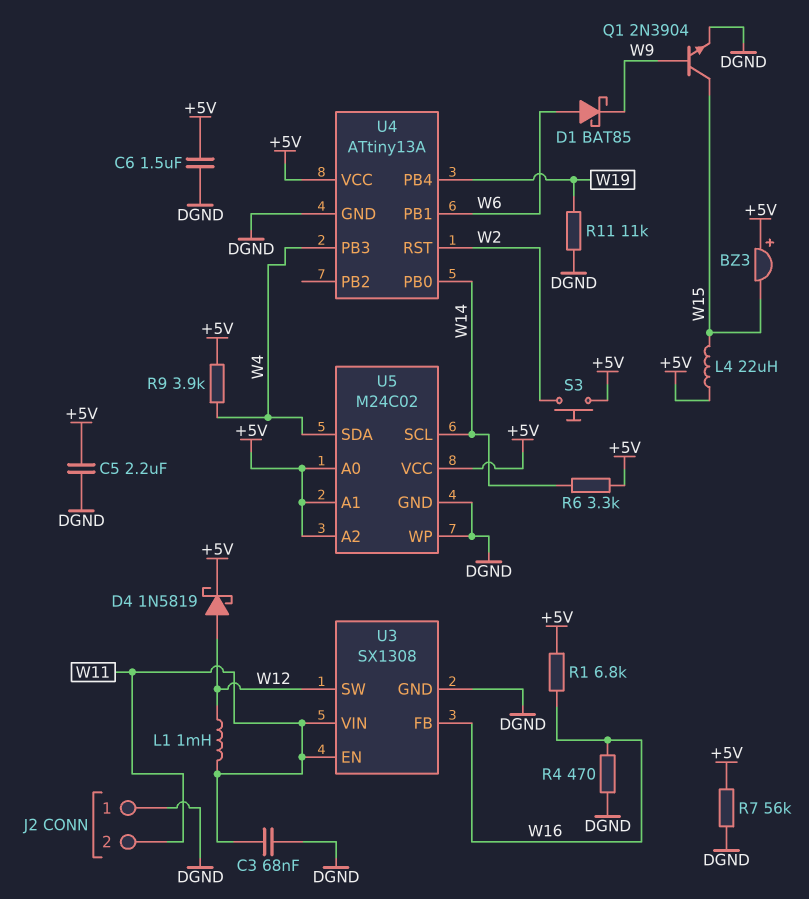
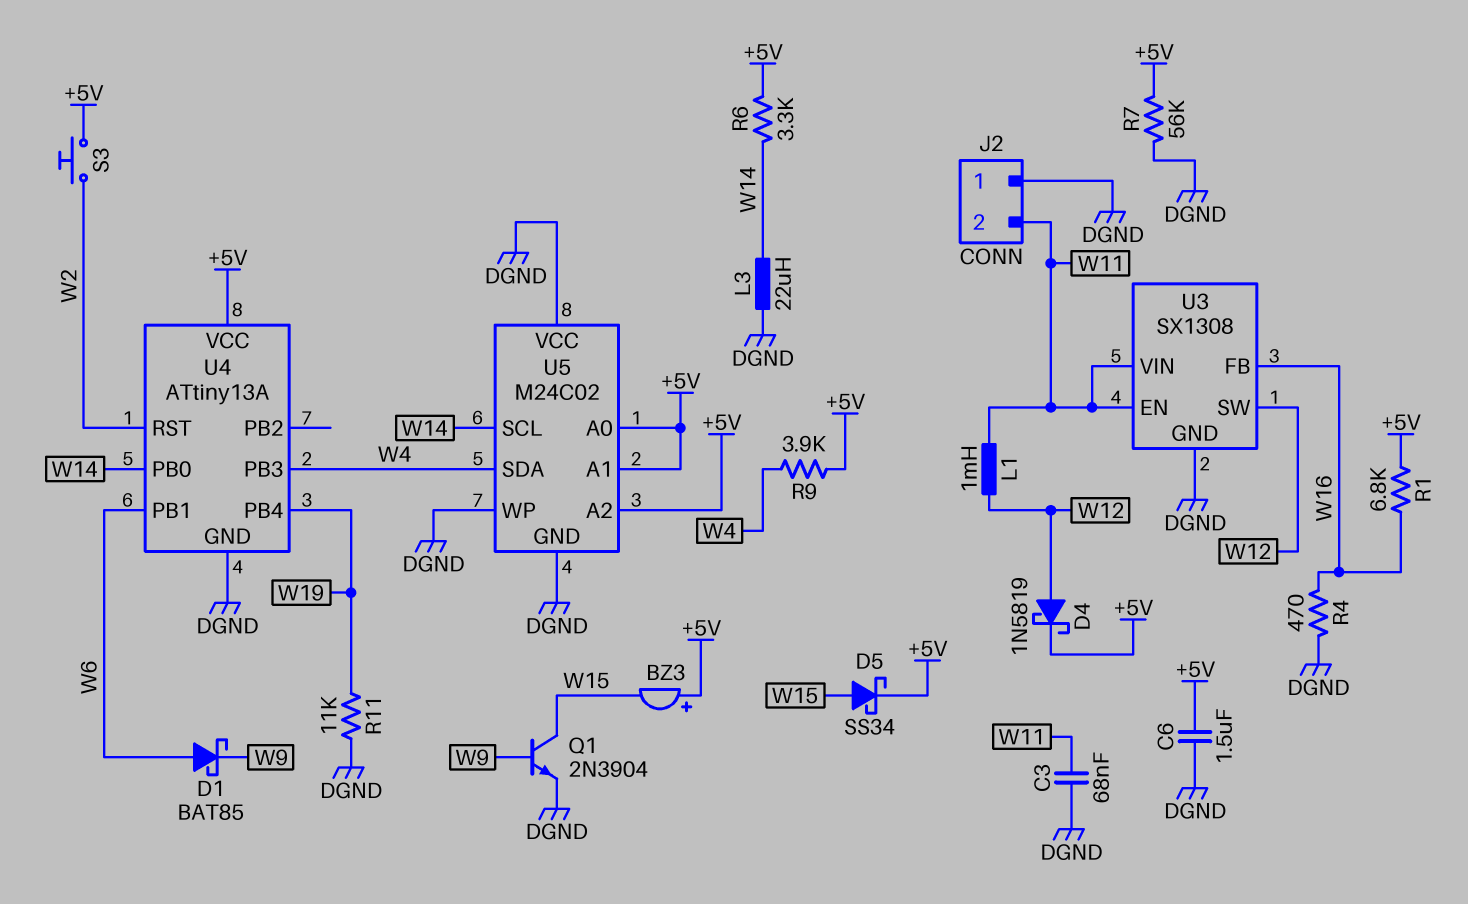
C5: 2.2uF (+5V, DGND) -> none
D5: none -> schottky SS34 (A W15, K +5V)
L3: none -> 22uH (DGND, W14)
L4: 22uH (+5V, W15) -> none
U5 pin VCC: +5V -> DGND

